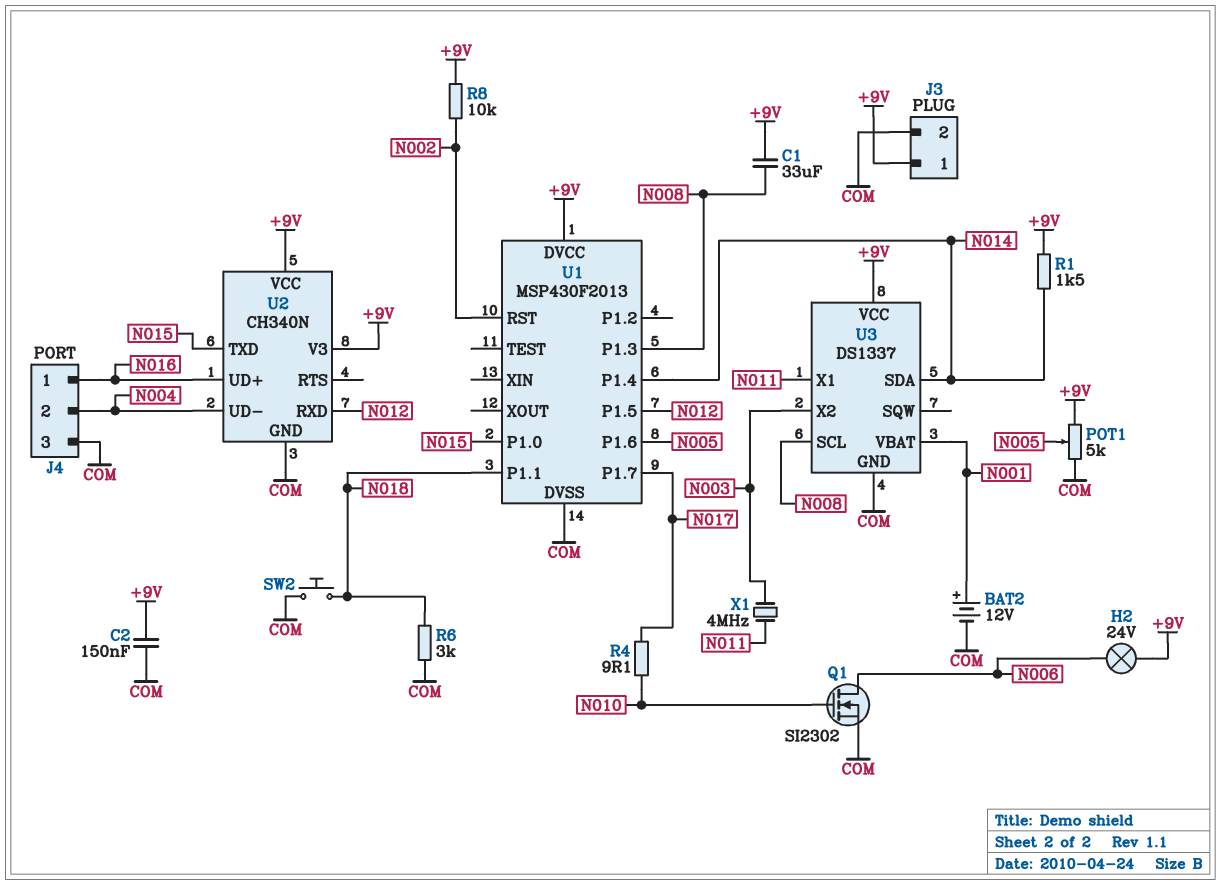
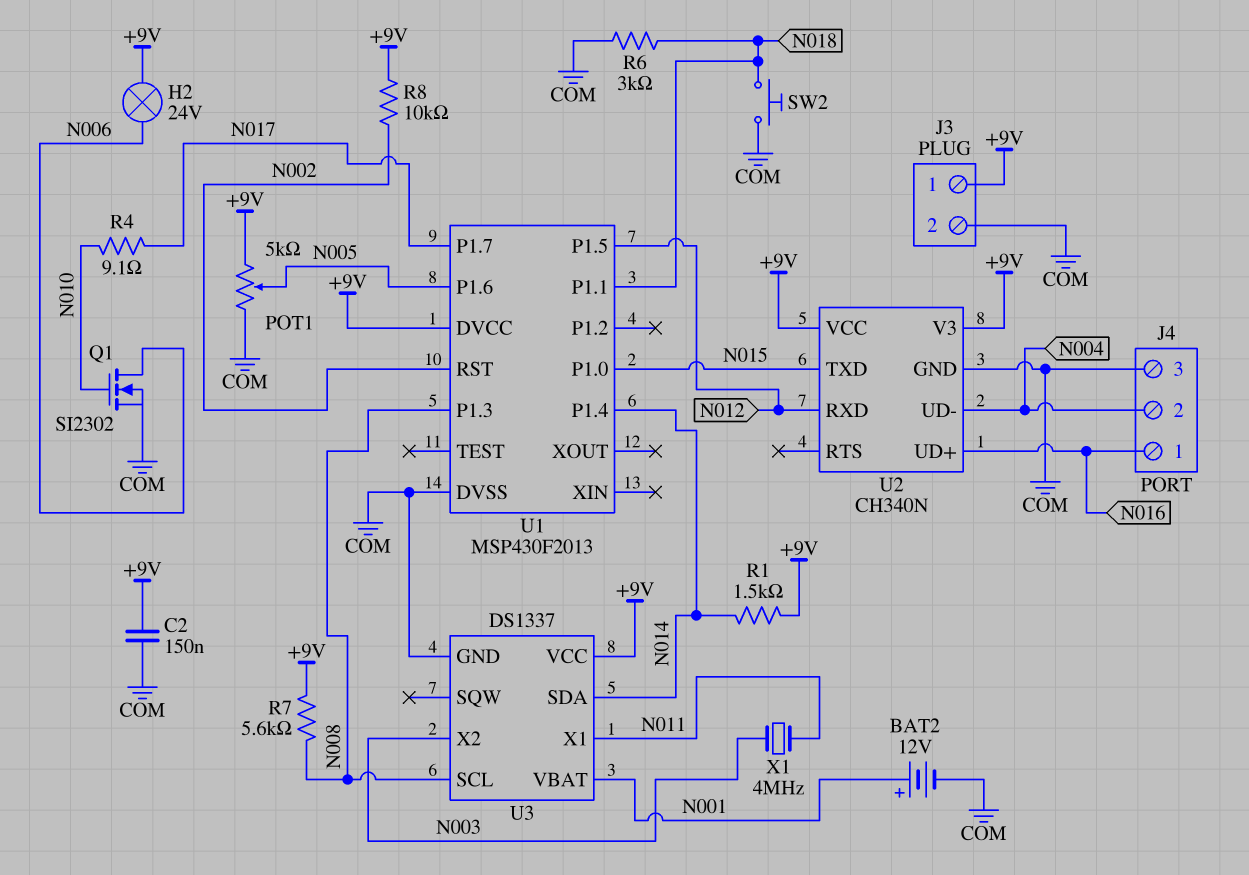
C1: 33uF (+9V, N008) -> none
R7: none -> 5.6k (+9V, N008)

